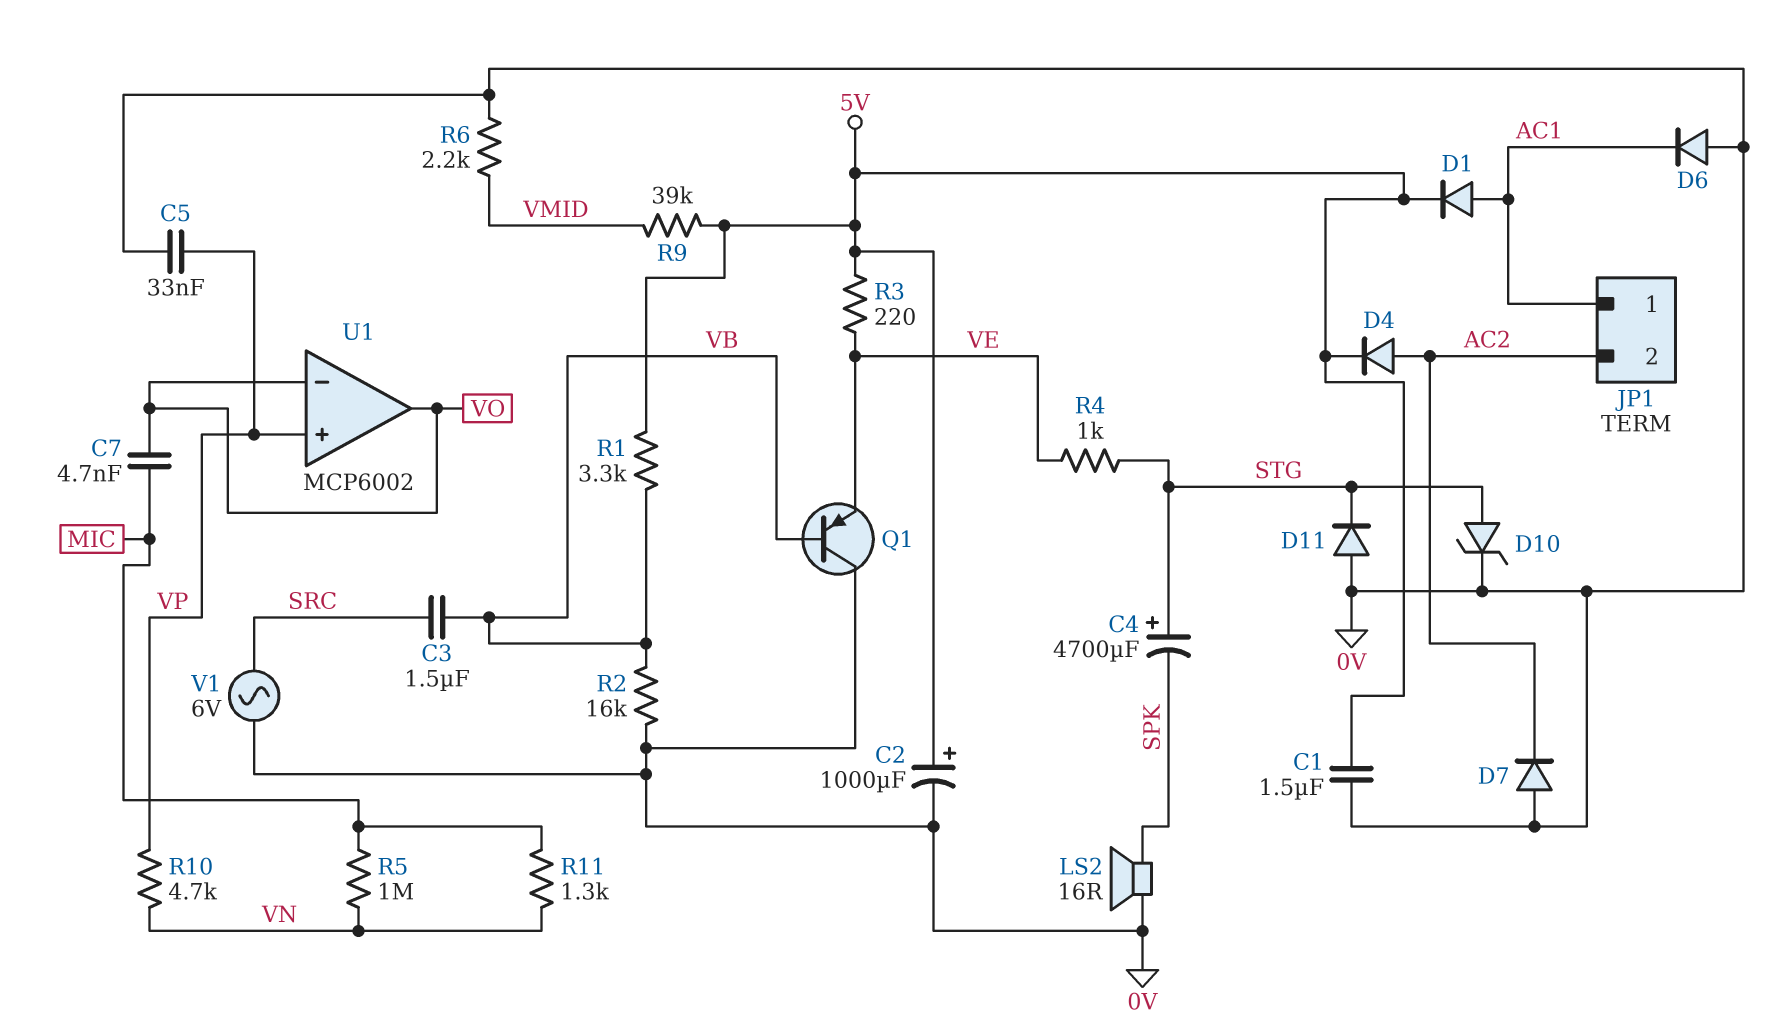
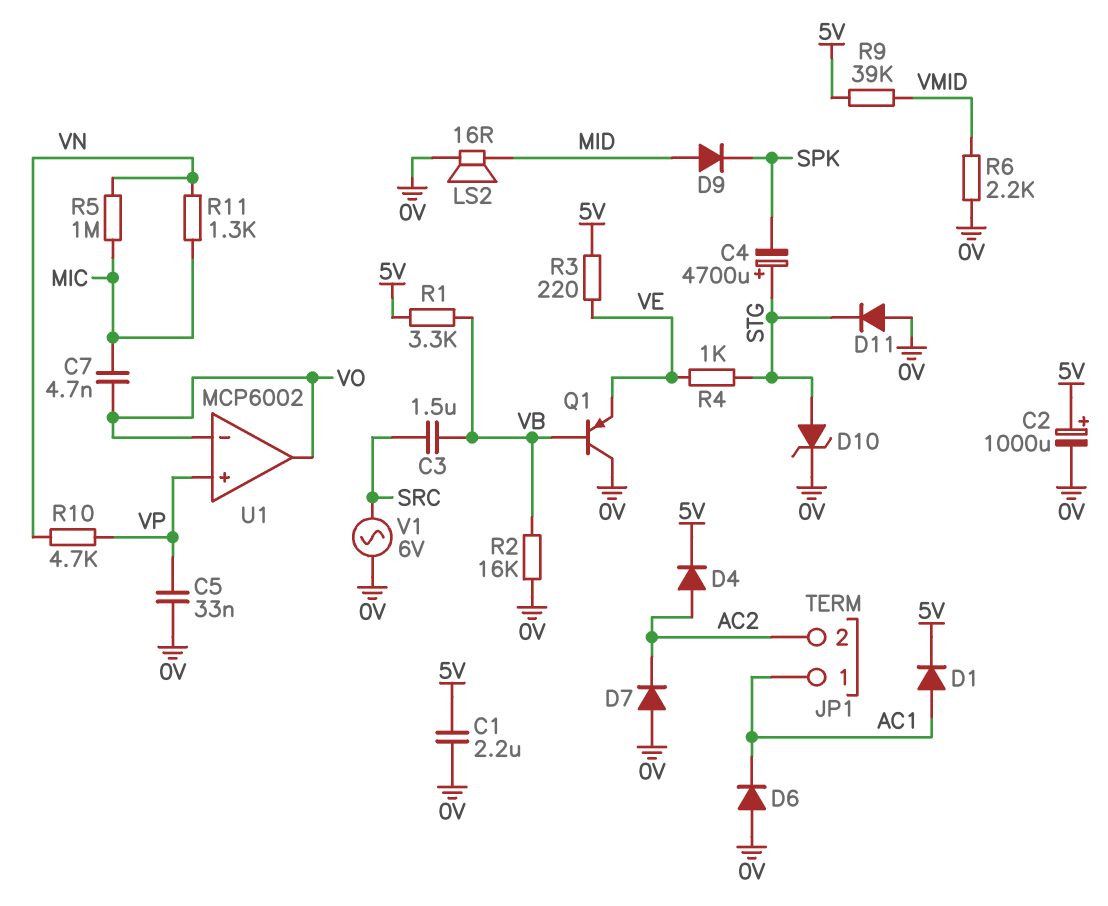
C1: 1.5uF (0V, 5V) -> 2.2uF (0V, 5V)
D9: none -> diode (A MID, K SPK)
LS2: speaker 16R (0V, SPK) -> speaker 16R (0V, MID)

